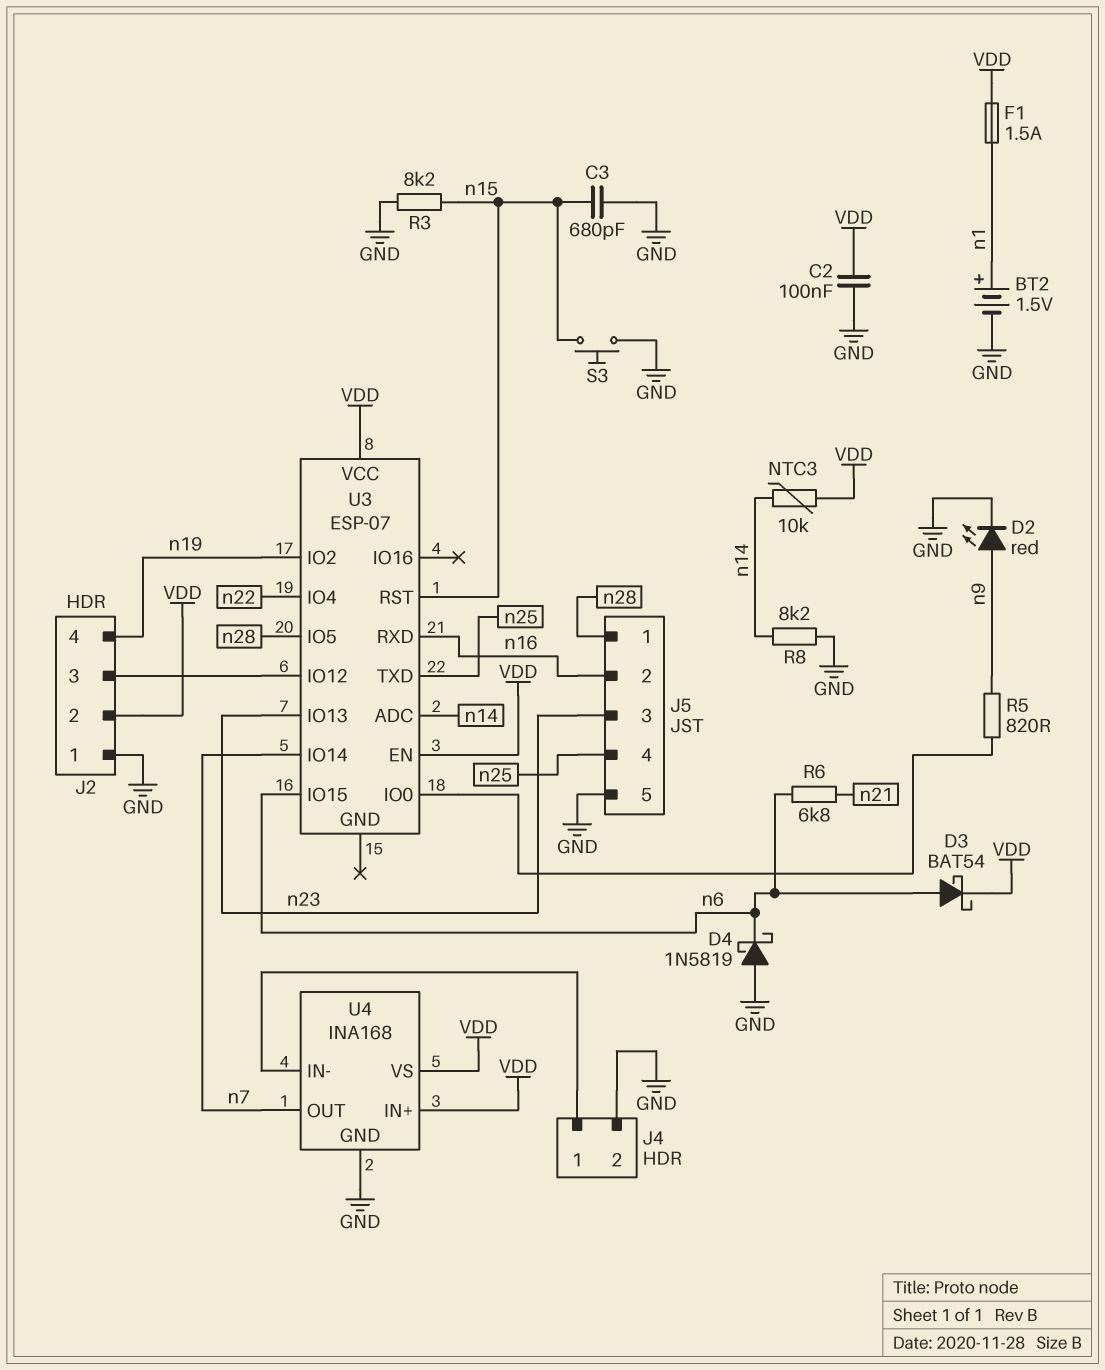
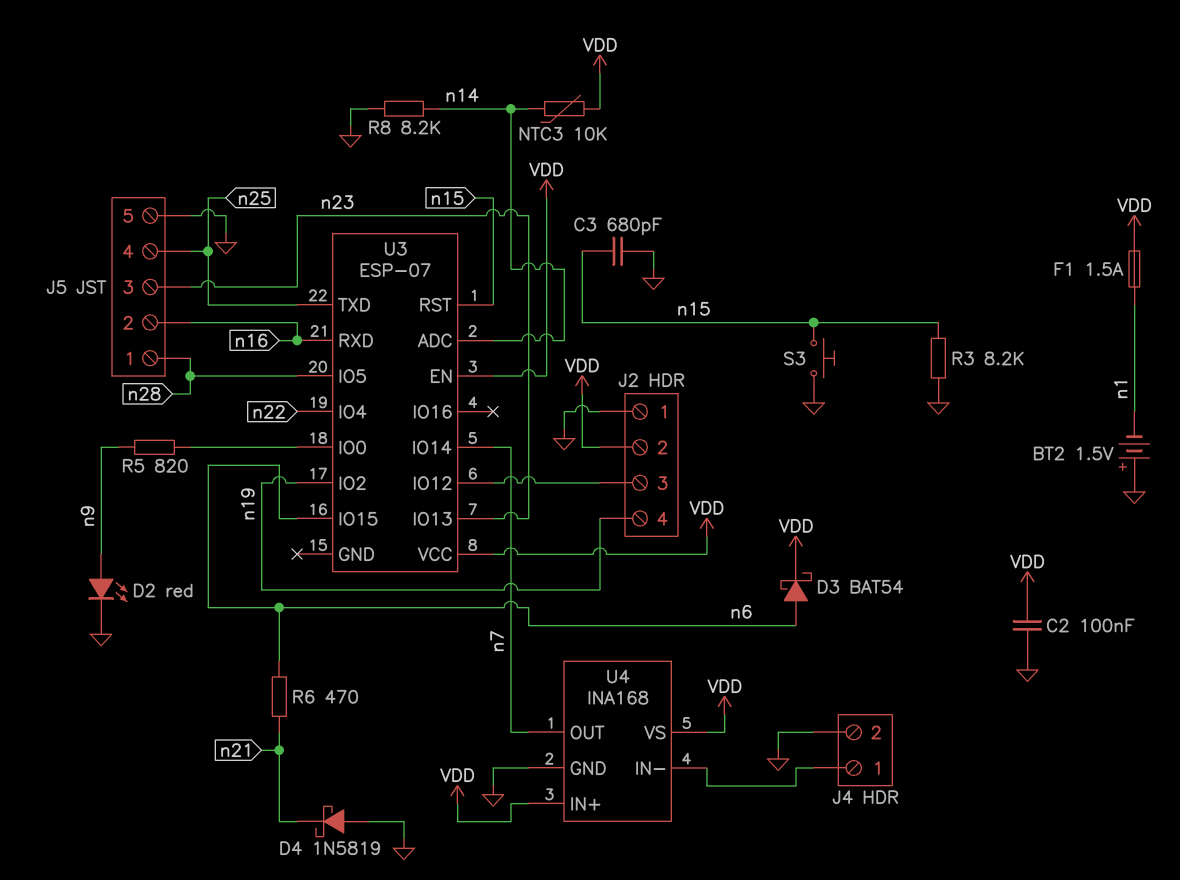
BT2: 1.5V (plus n1, minus GND) -> 1.5V (plus GND, minus n1)
D4: schottky 1N5819 (A GND, K n6) -> schottky 1N5819 (A GND, K n21)
R6: 6.8k (n6, n21) -> 470 (n6, n21)

